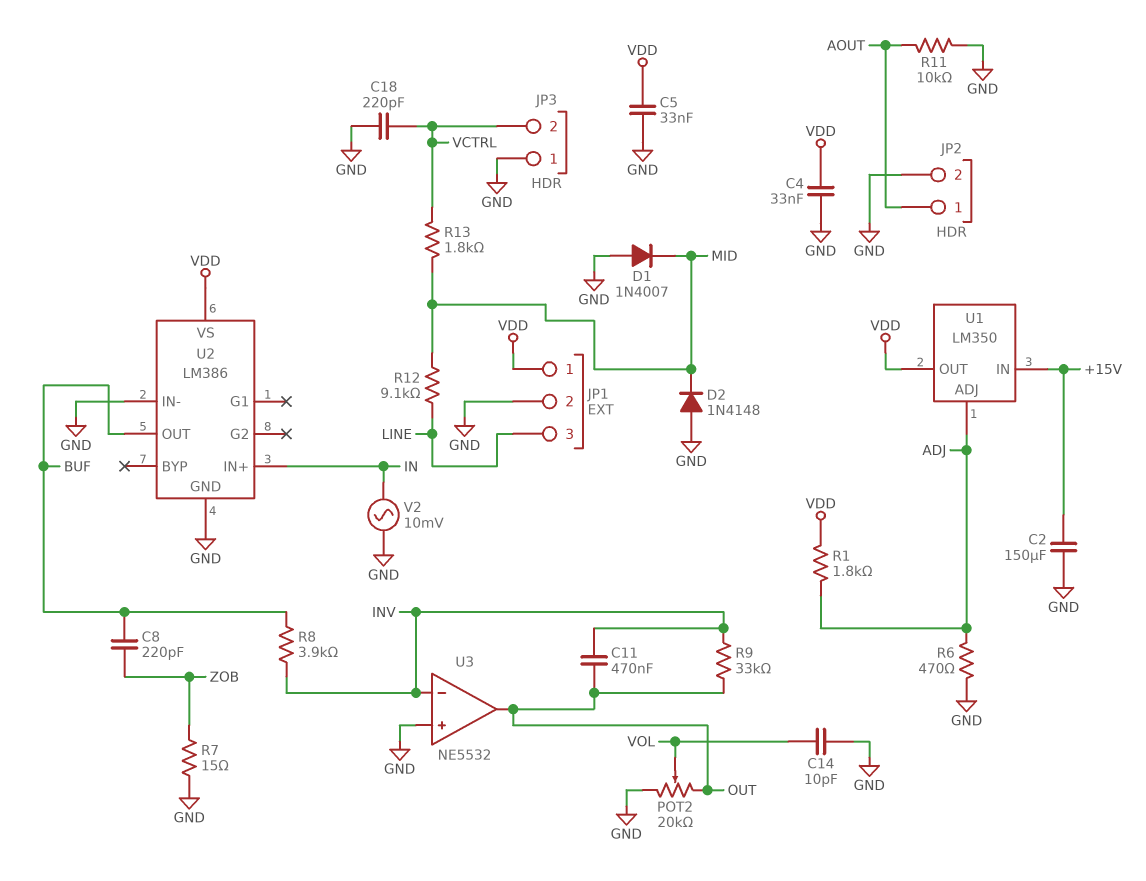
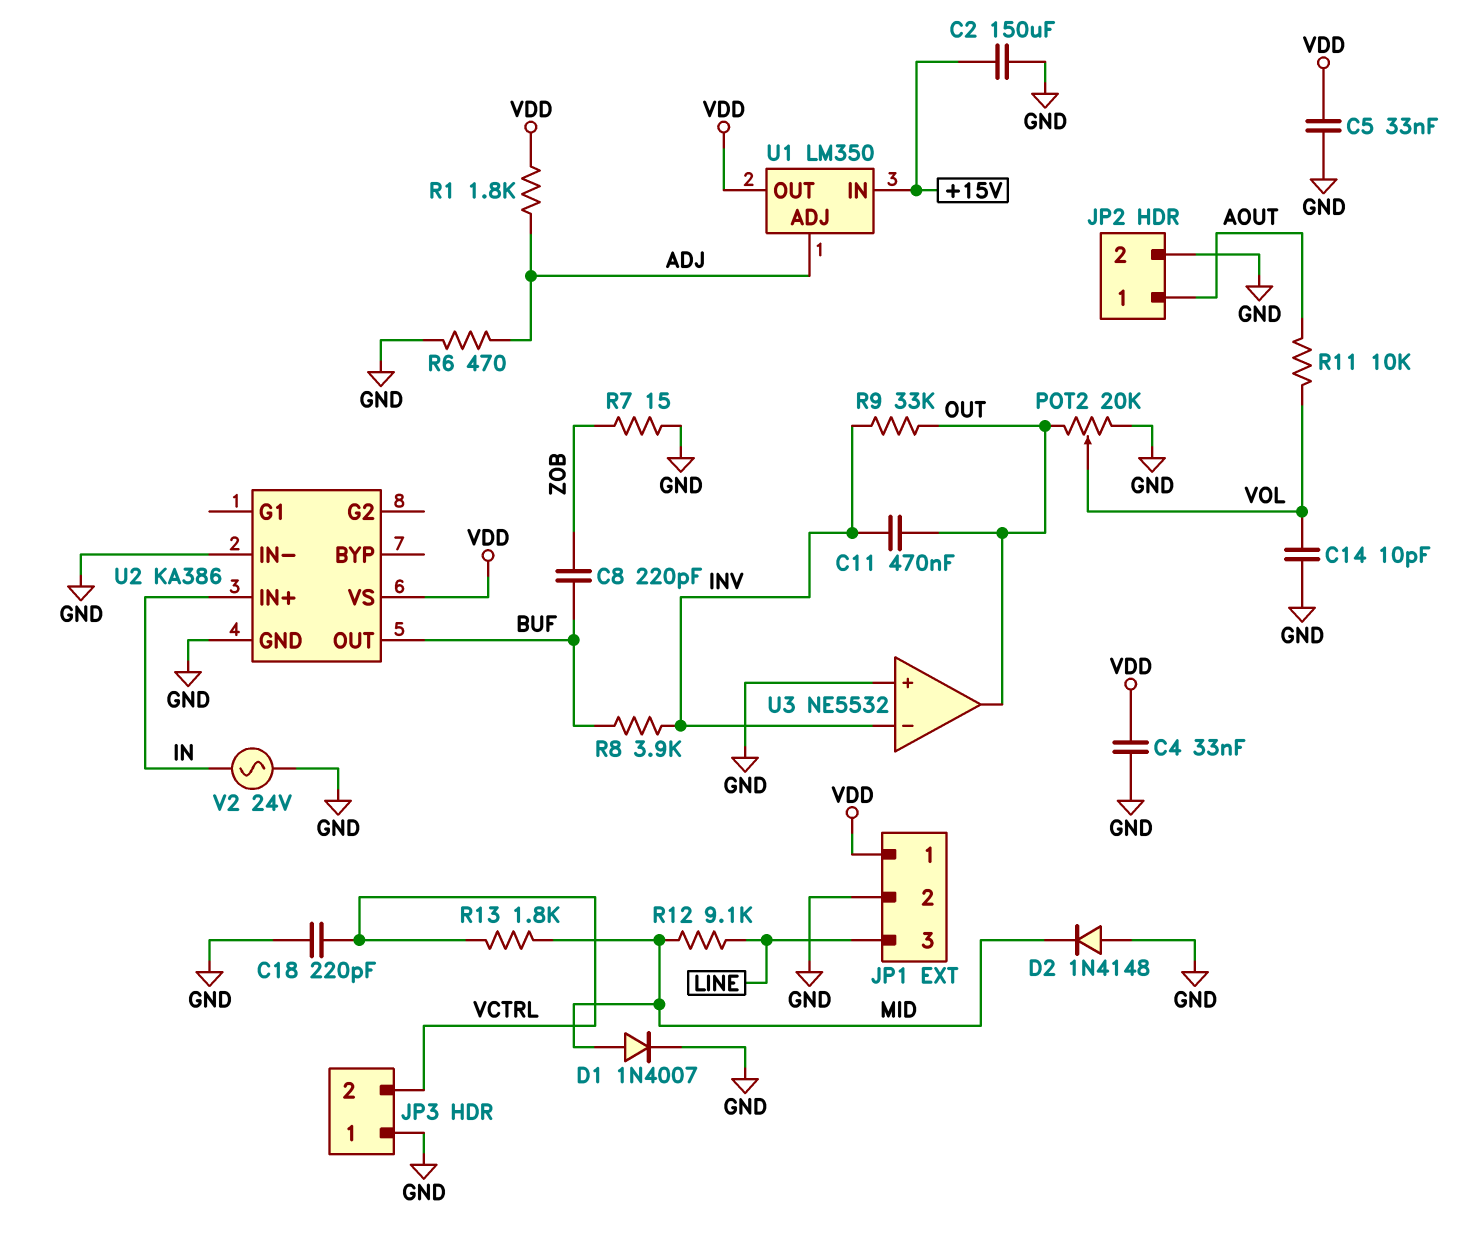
D1: diode 1N4007 (A GND, K MID) -> diode 1N4007 (A MID, K GND)
R11: 10k (AOUT, GND) -> 10k (AOUT, VOL)
U2: LM386 -> KA386
V2: AC 10mV (GND, IN) -> AC 24V (GND, IN)

